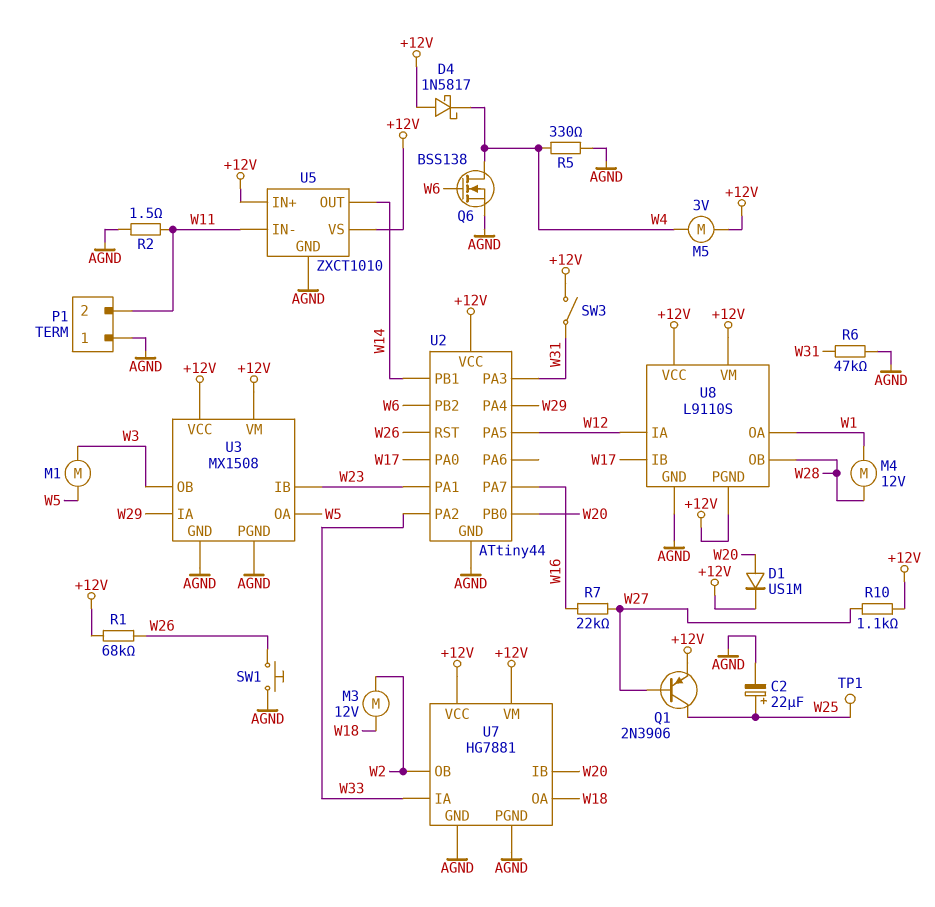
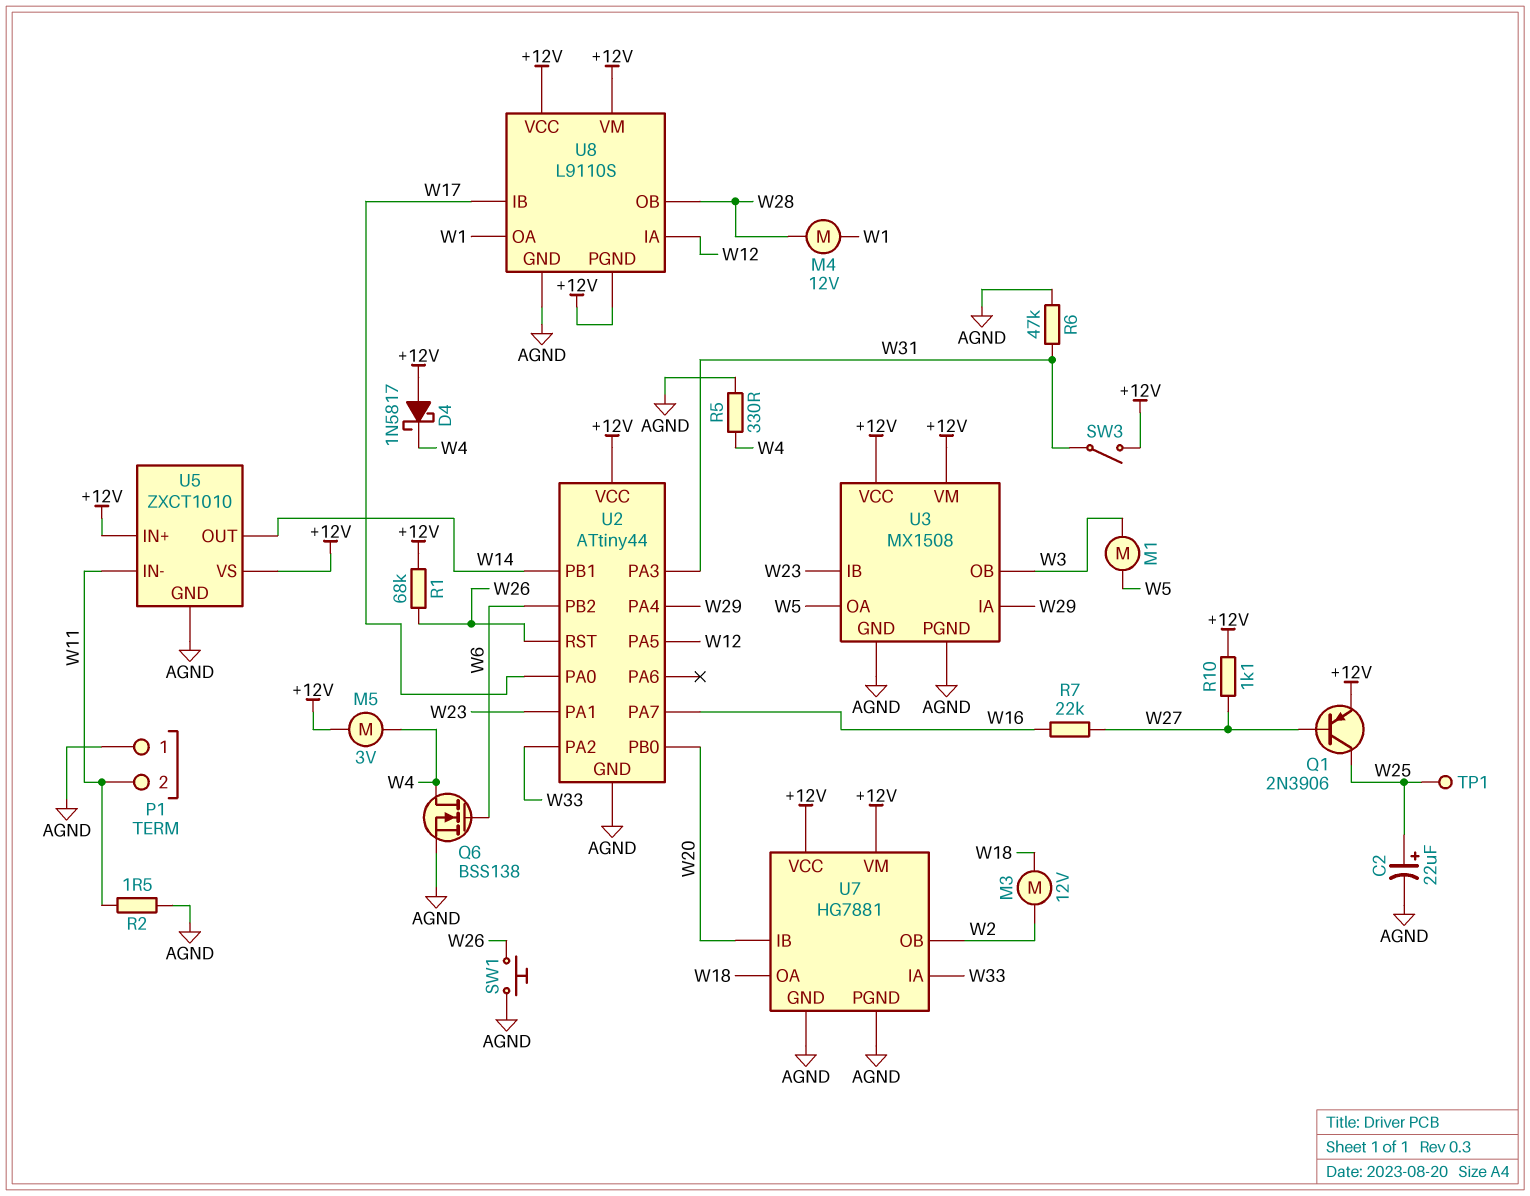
D1: diode US1M (A W20, K +12V) -> none

